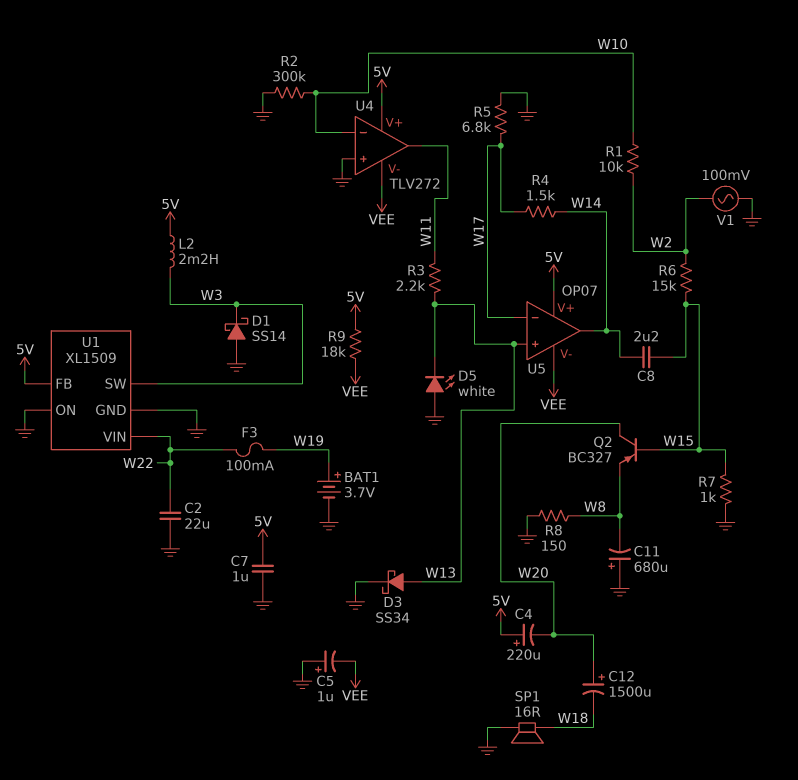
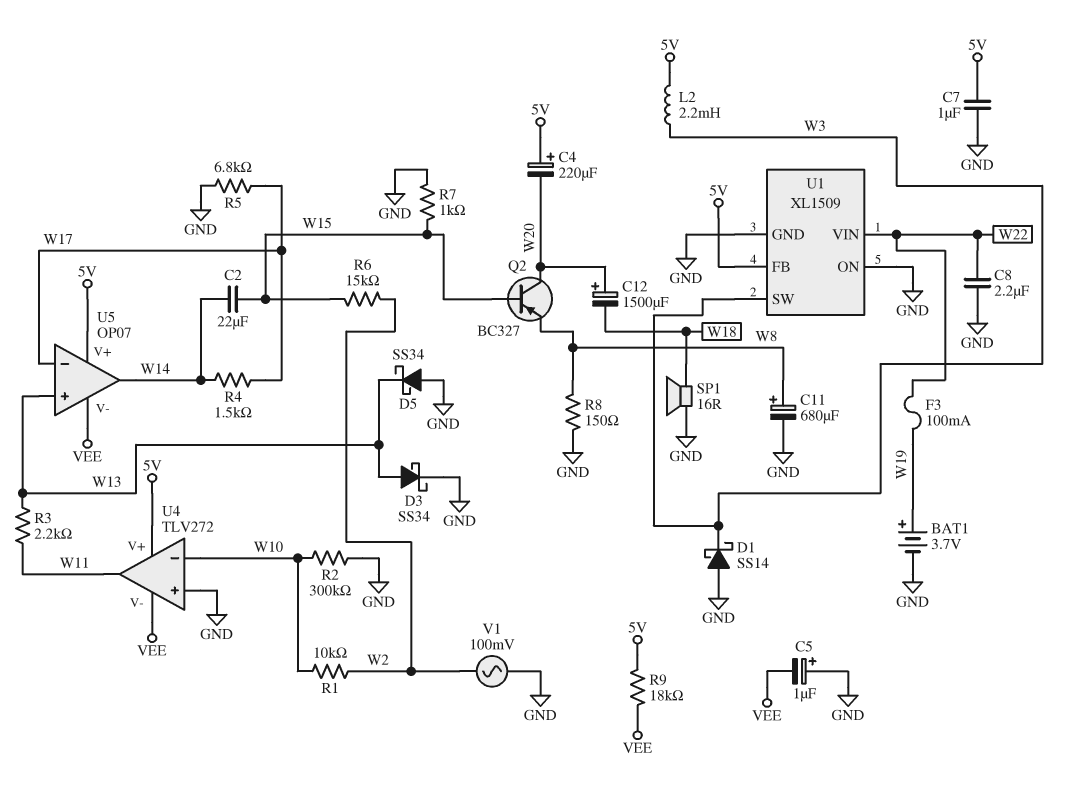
C2: 22uF (GND, W22) -> 22uF (W14, W15)
C8: 2.2uF (W14, W15) -> 2.2uF (GND, W22)
C11: 680uF (plus GND, minus W8) -> 680uF (plus W8, minus GND)
D5: LED white (A GND, K W13) -> schottky SS34 (A GND, K W13)

